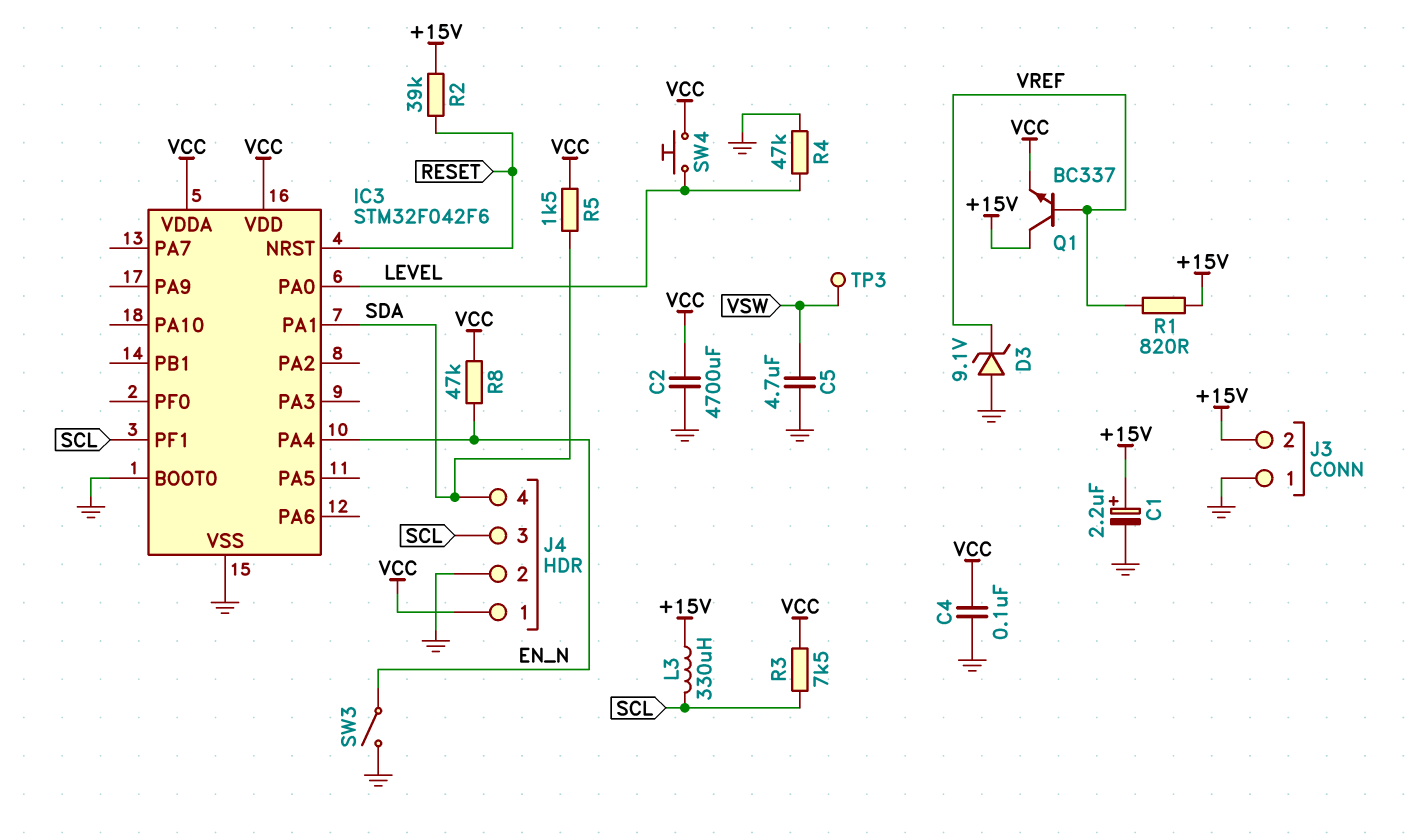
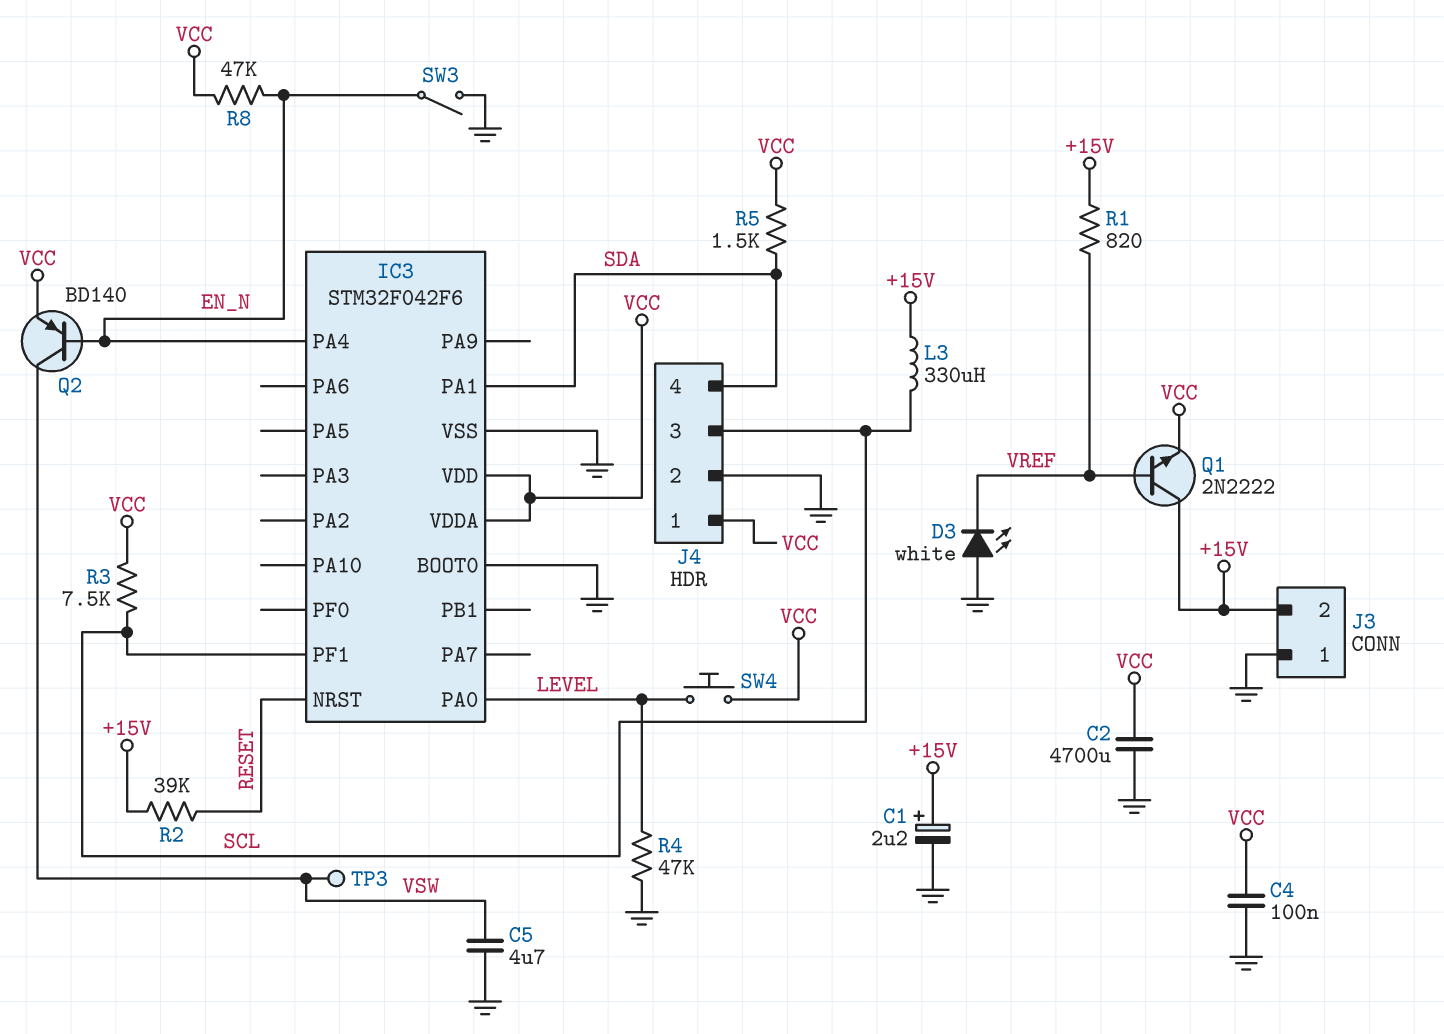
D3: zener 9.1V (A GND, K VREF) -> LED white (A GND, K VREF)
Q1: NPN BC337 (B VREF, C +15V, E VCC) -> NPN 2N2222 (B VREF, C +15V, E VCC)
Q2: none -> PNP BD140 (B EN_N, C VSW, E VCC)

